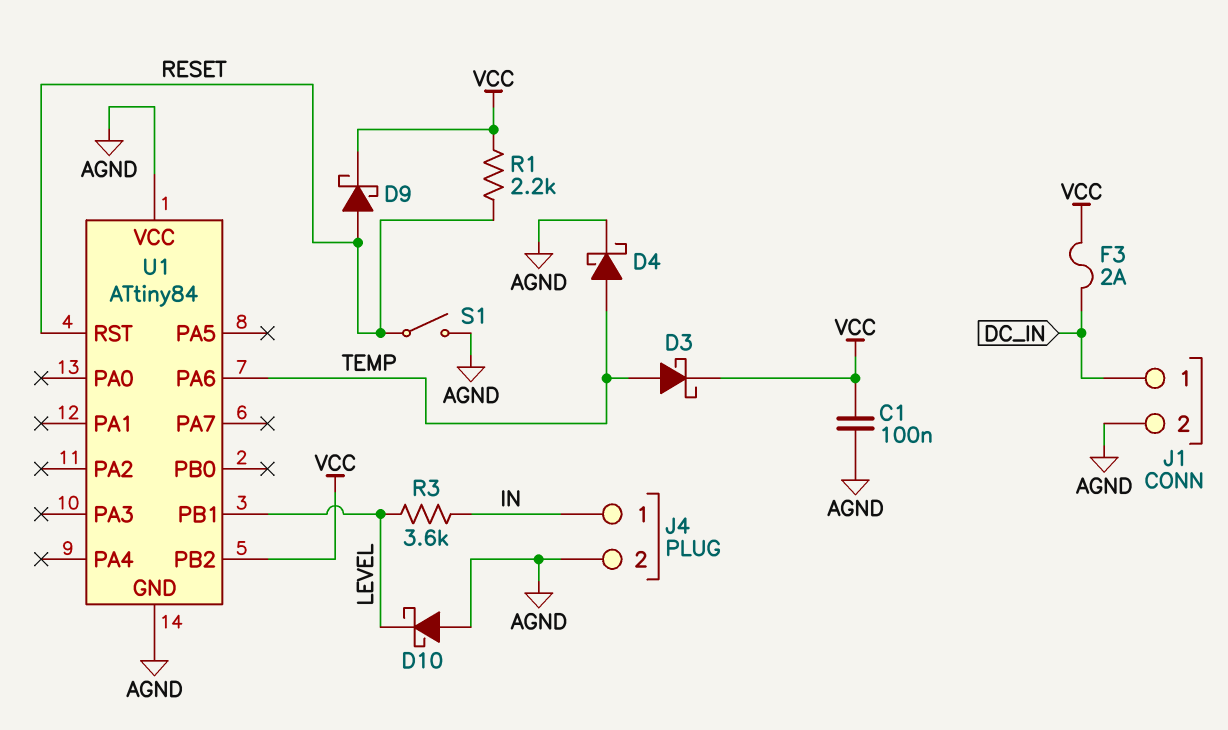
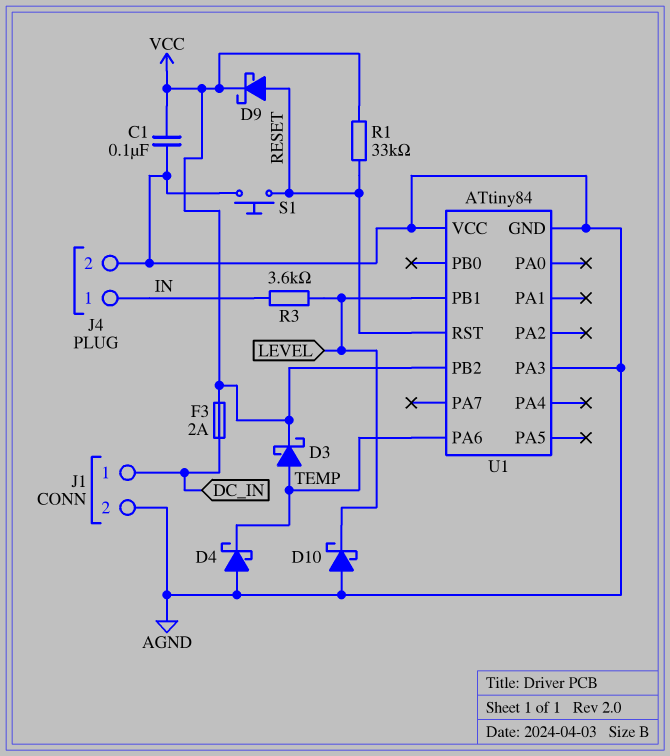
D4: schottky (A TEMP, K AGND) -> schottky (A AGND, K TEMP)
R1: 2.2k (RESET, VCC) -> 33k (RESET, VCC)
S1: switch (AGND, RESET) -> button (AGND, RESET)
U1 pin PA3: none -> AGND

